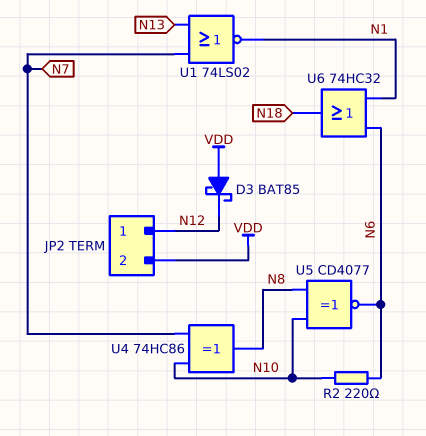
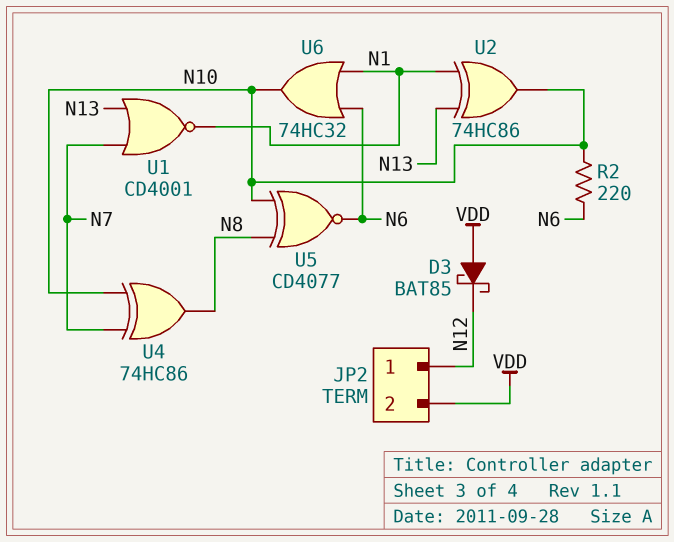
U1: NOR 74LS02 (in N7, in N13, out N1) -> NOR CD4001 (in N7, in N13, out N1)
U2: none -> XOR 74HC86 (in N1, in N13, out N10)
U6: OR 74HC32 (in N1, in N6, out N18) -> OR 74HC32 (in N1, in N6, out N10)

